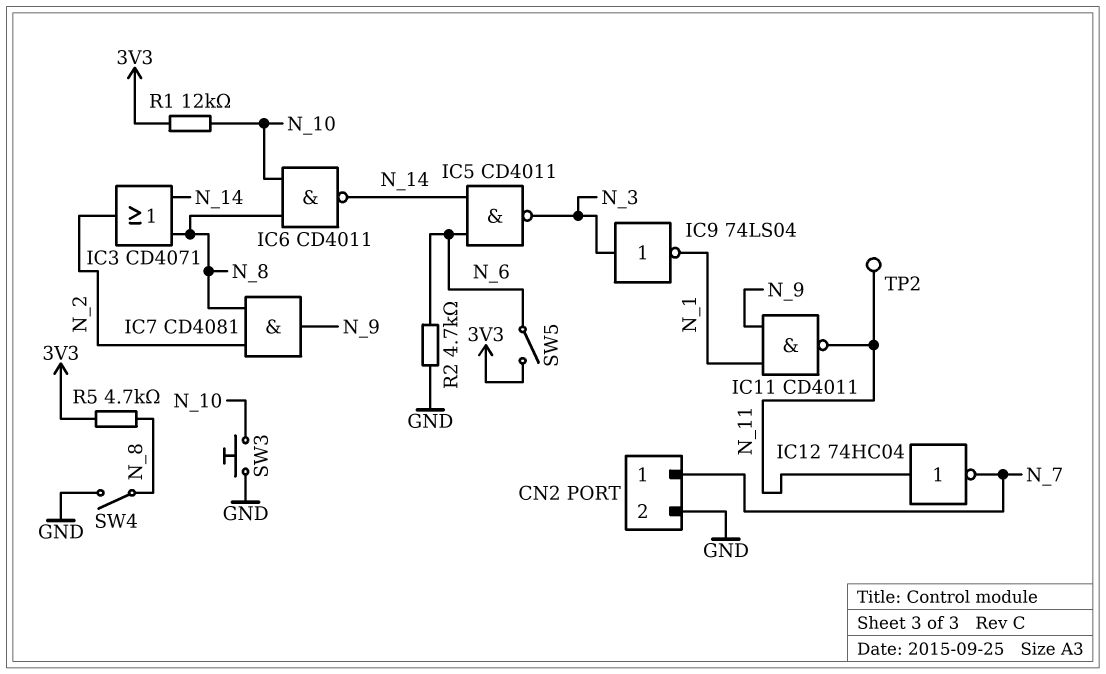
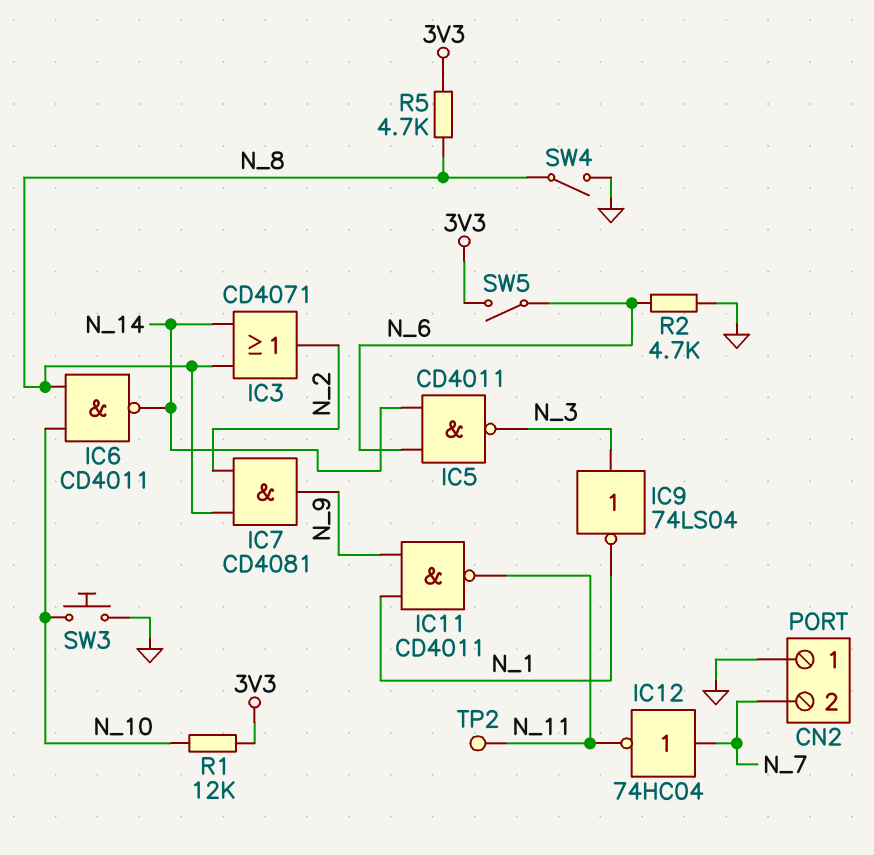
CN2 pin 1: N_7 -> GND
CN2 pin 2: GND -> N_7
IC12: NOT 74HC04 (in N_11, out N_7) -> NOT 74HC04 (in N_7, out N_11)

